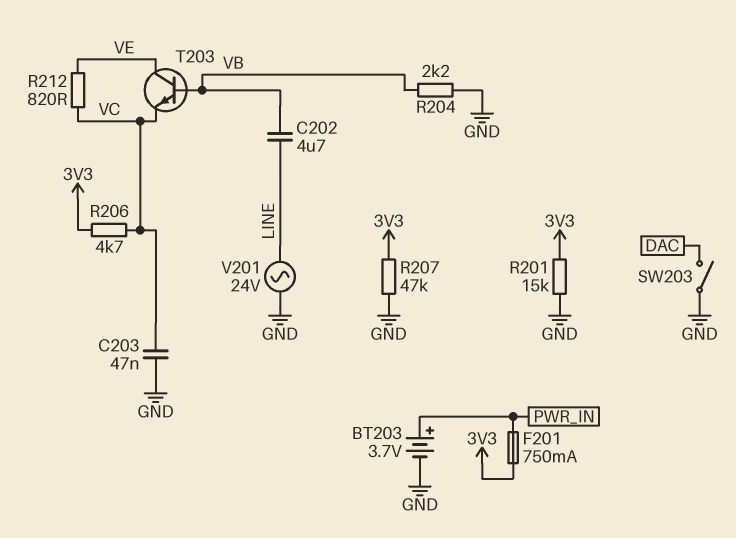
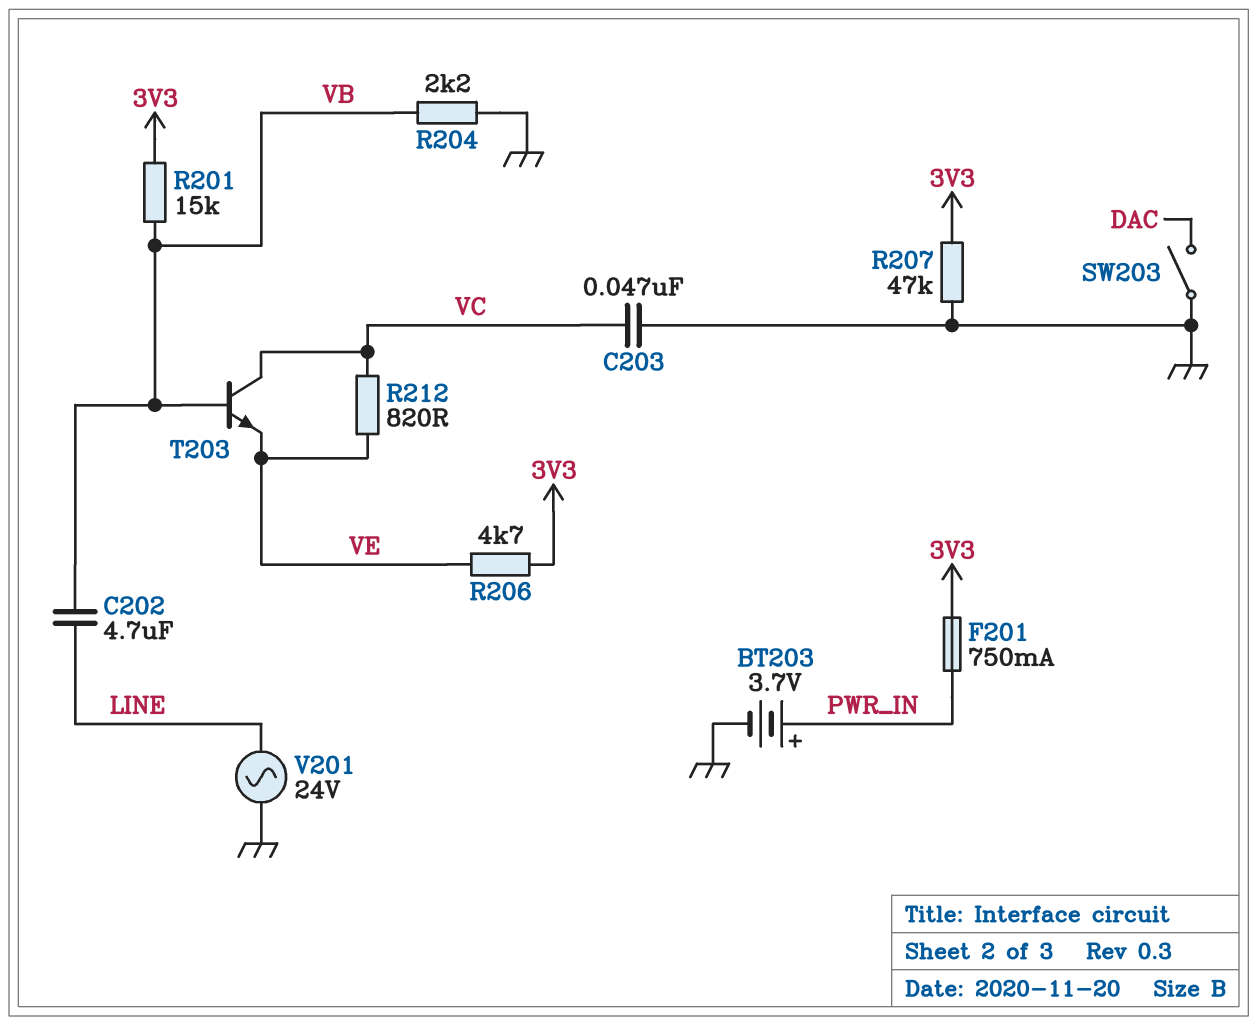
R201: 15k (3V3, GND) -> 15k (3V3, VB)
R206: 4.7k (3V3, VC) -> 4.7k (3V3, VE)
T203: NPN (B VB, C VE, E VC) -> NPN (B VB, C VC, E VE)

